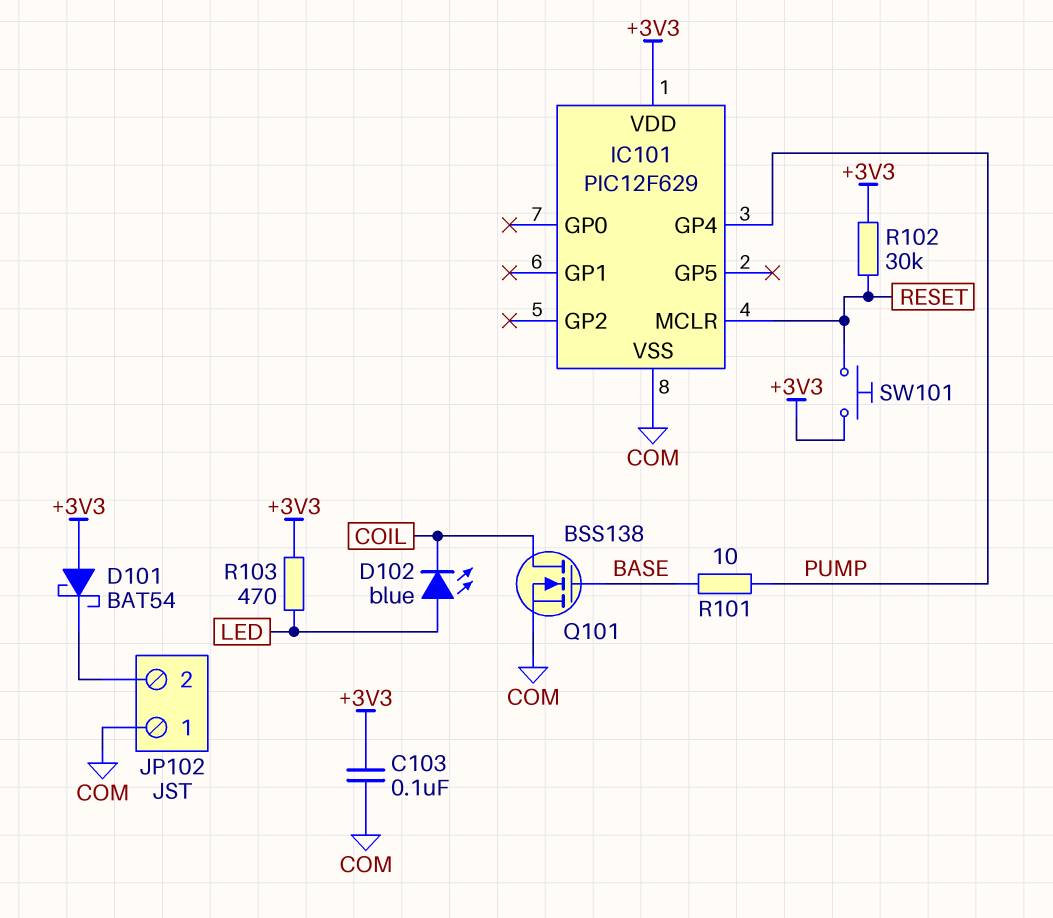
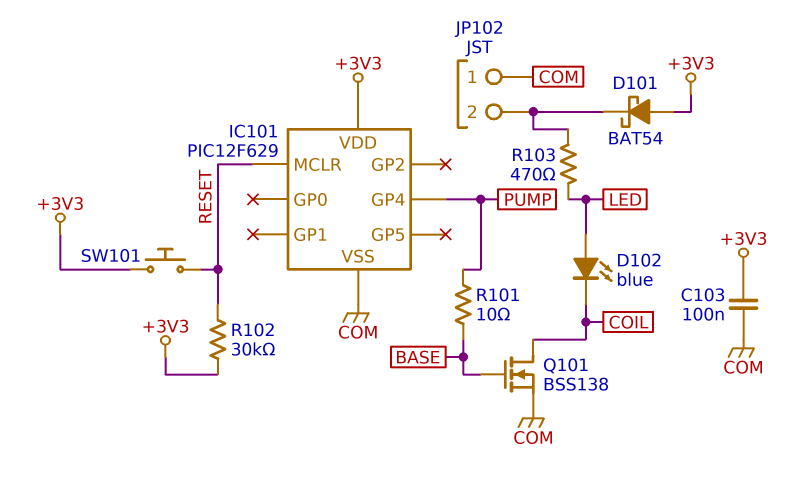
R103: 470 (+3V3, LED) -> 470 (JP102/2, LED)

